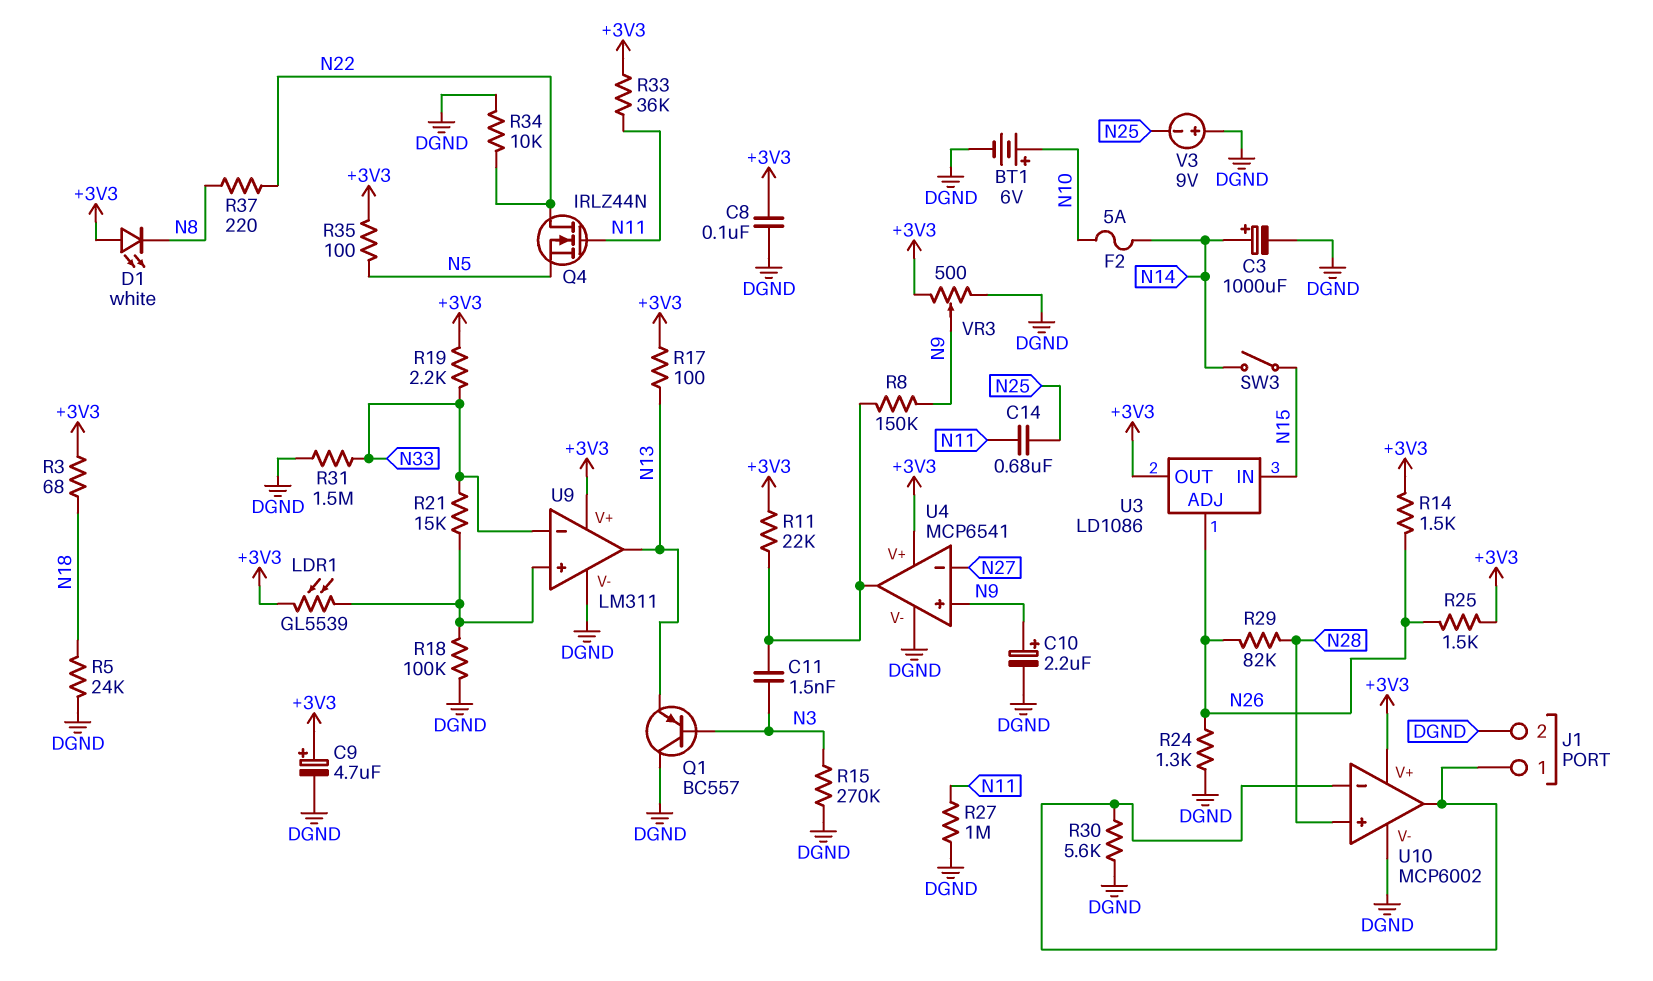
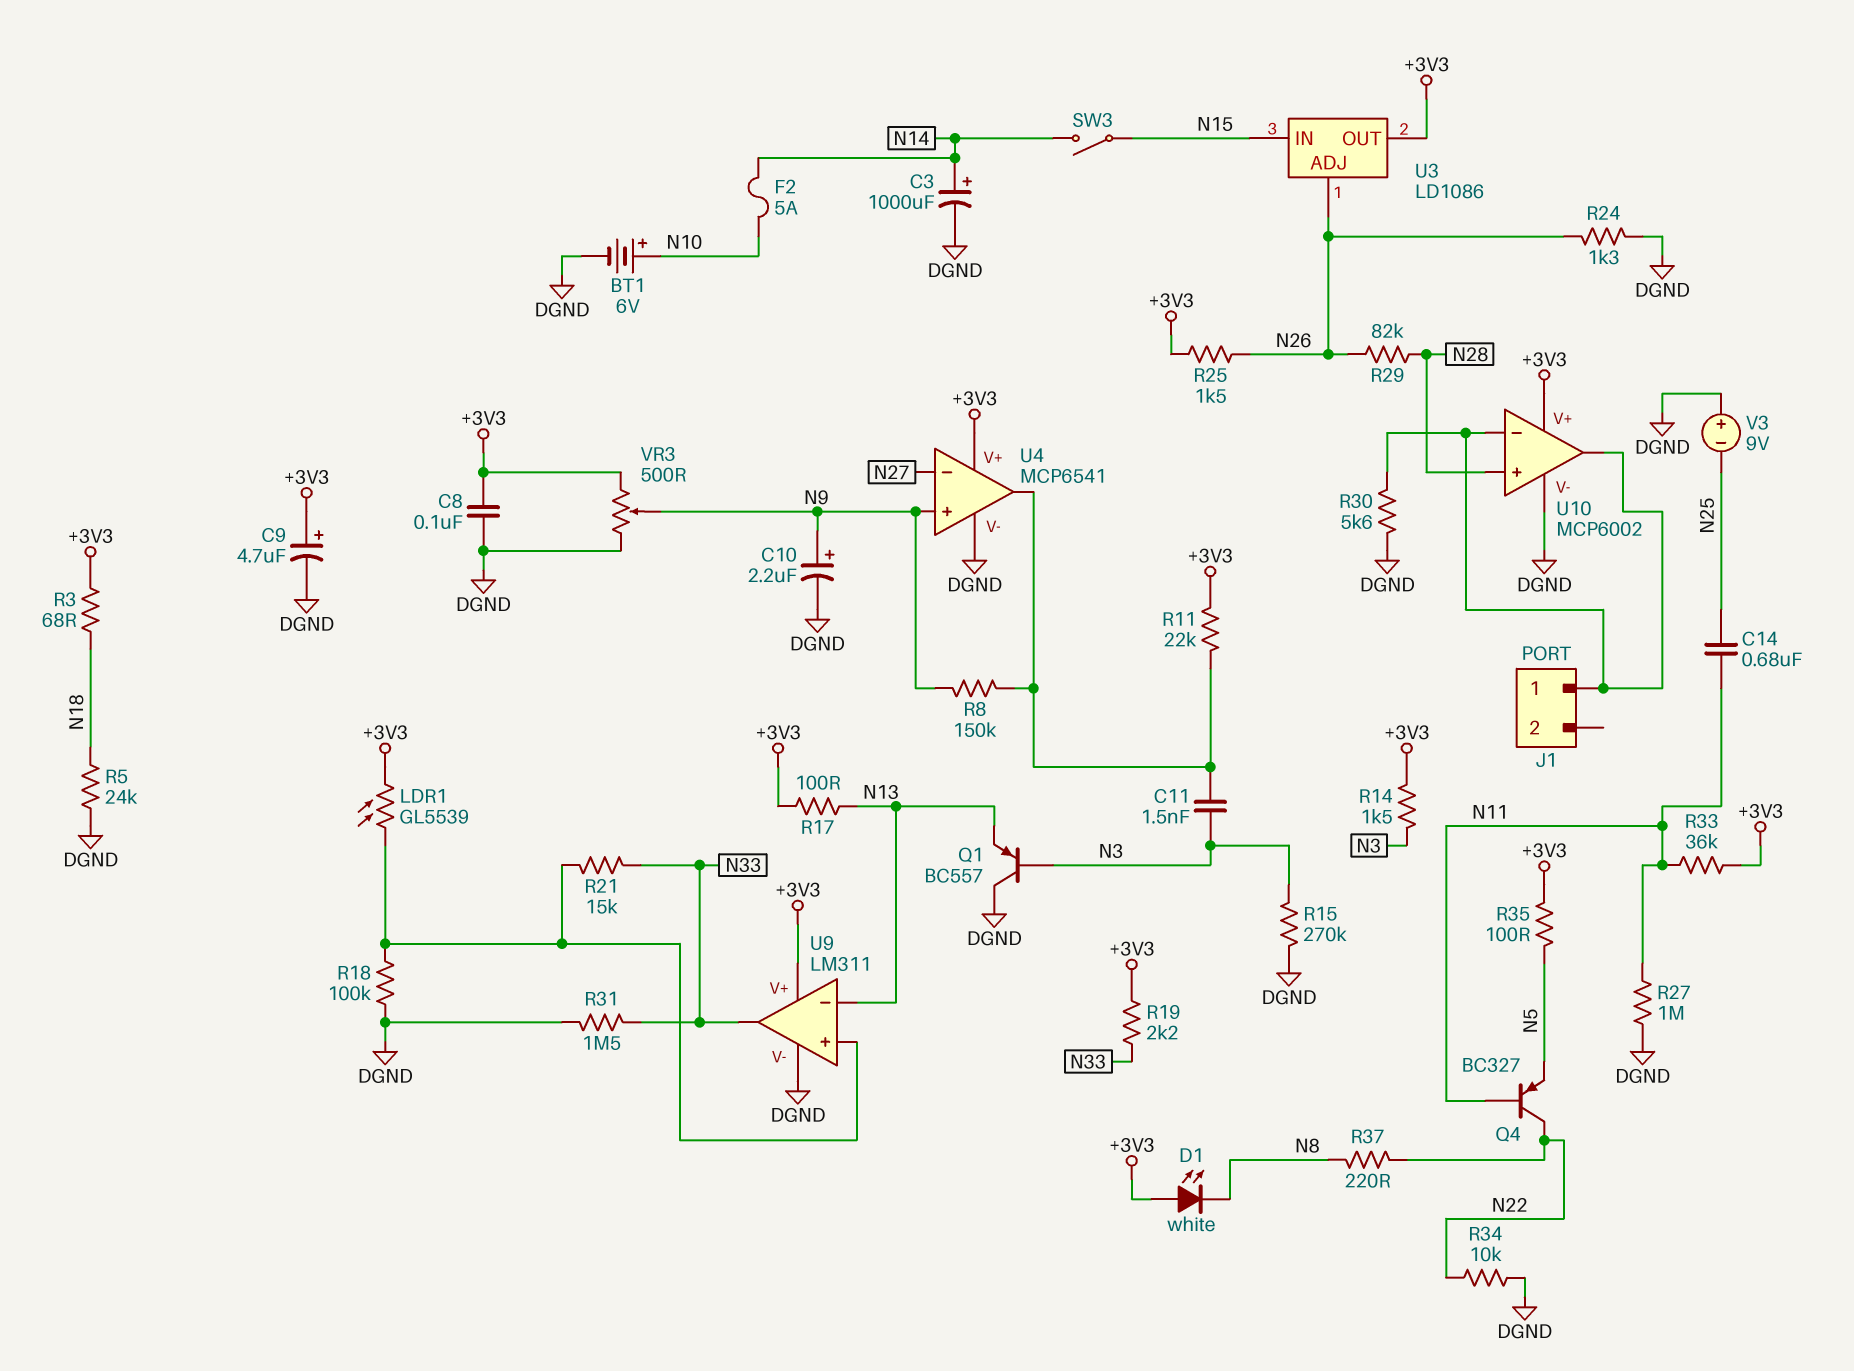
J1 pin 2: DGND -> none
Q4: NMOS IRLZ44N (G N11, D N22, S N5) -> PNP BC327 (B N11, C N22, E N5)
R14: 1.5k (+3V3, N26) -> 1.5k (+3V3, N3)
U9 pin in-: N33 -> N13
U9 pin out: N13 -> N33

